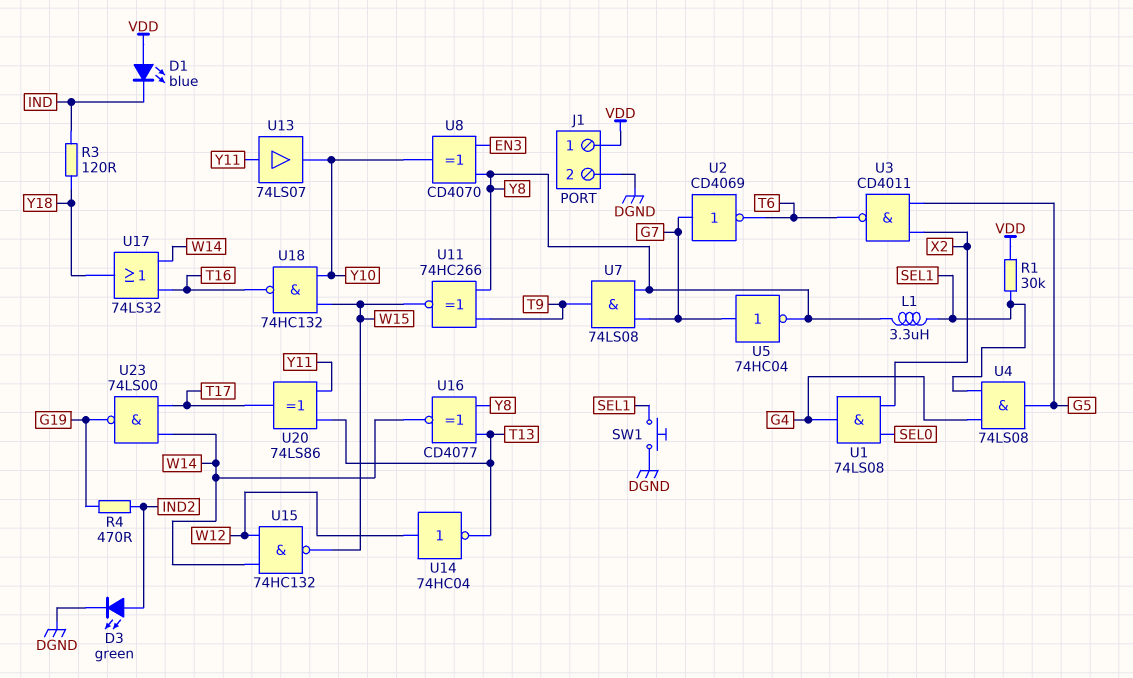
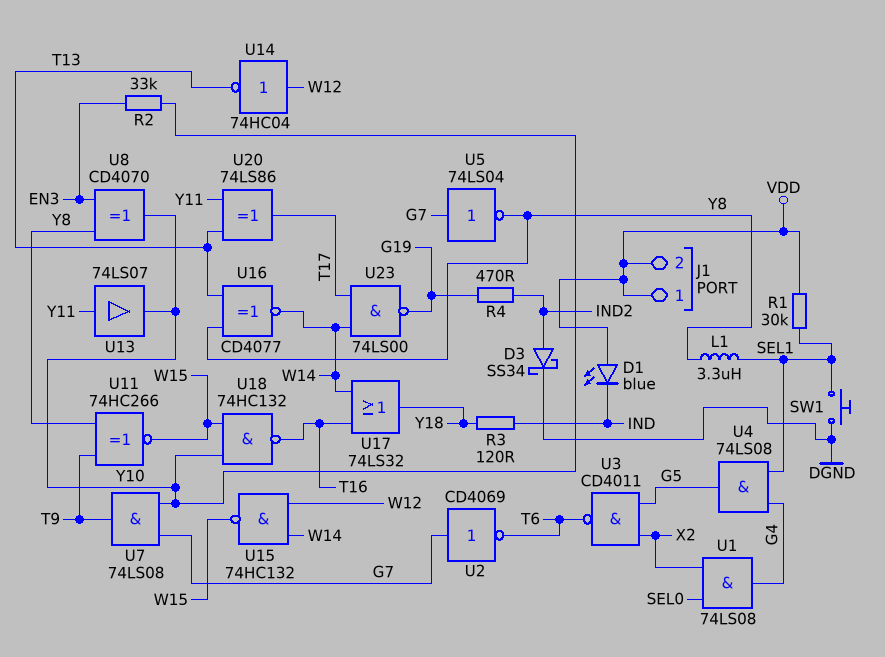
D3: LED green (A IND2, K DGND) -> schottky SS34 (A IND2, K DGND)
J1 pin 2: DGND -> VDD
R2: none -> 33k (EN3, Y10)
U5: NOT 74HC04 (in G7, out Y8) -> NOT 74LS04 (in G7, out Y8)
U7: AND 74LS08 (in G7, in Y8, out T9) -> AND 74LS08 (in G7, in Y10, out T9)

